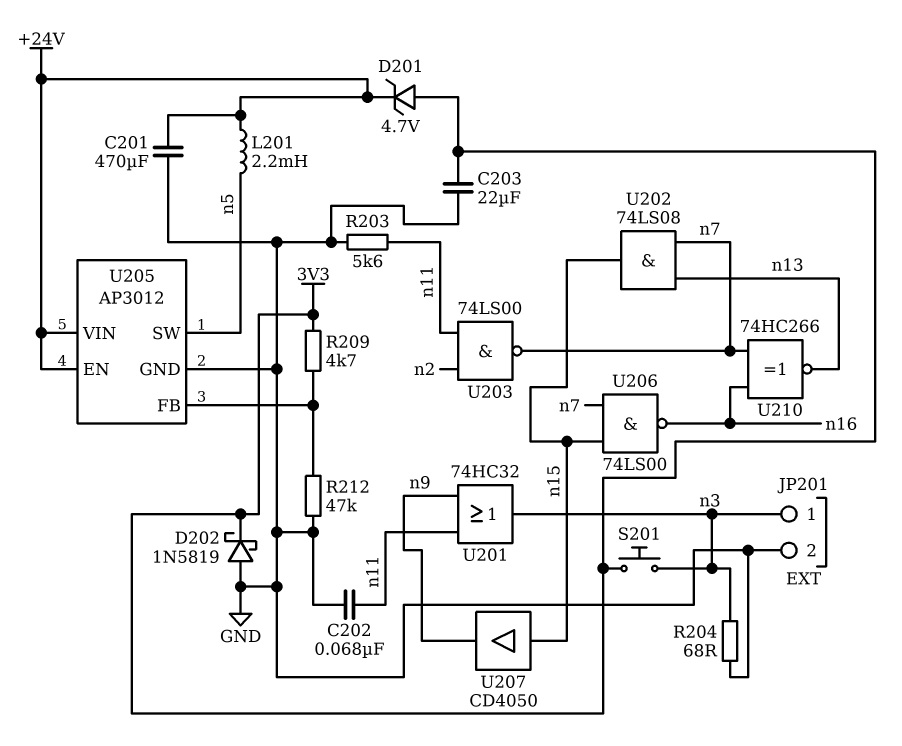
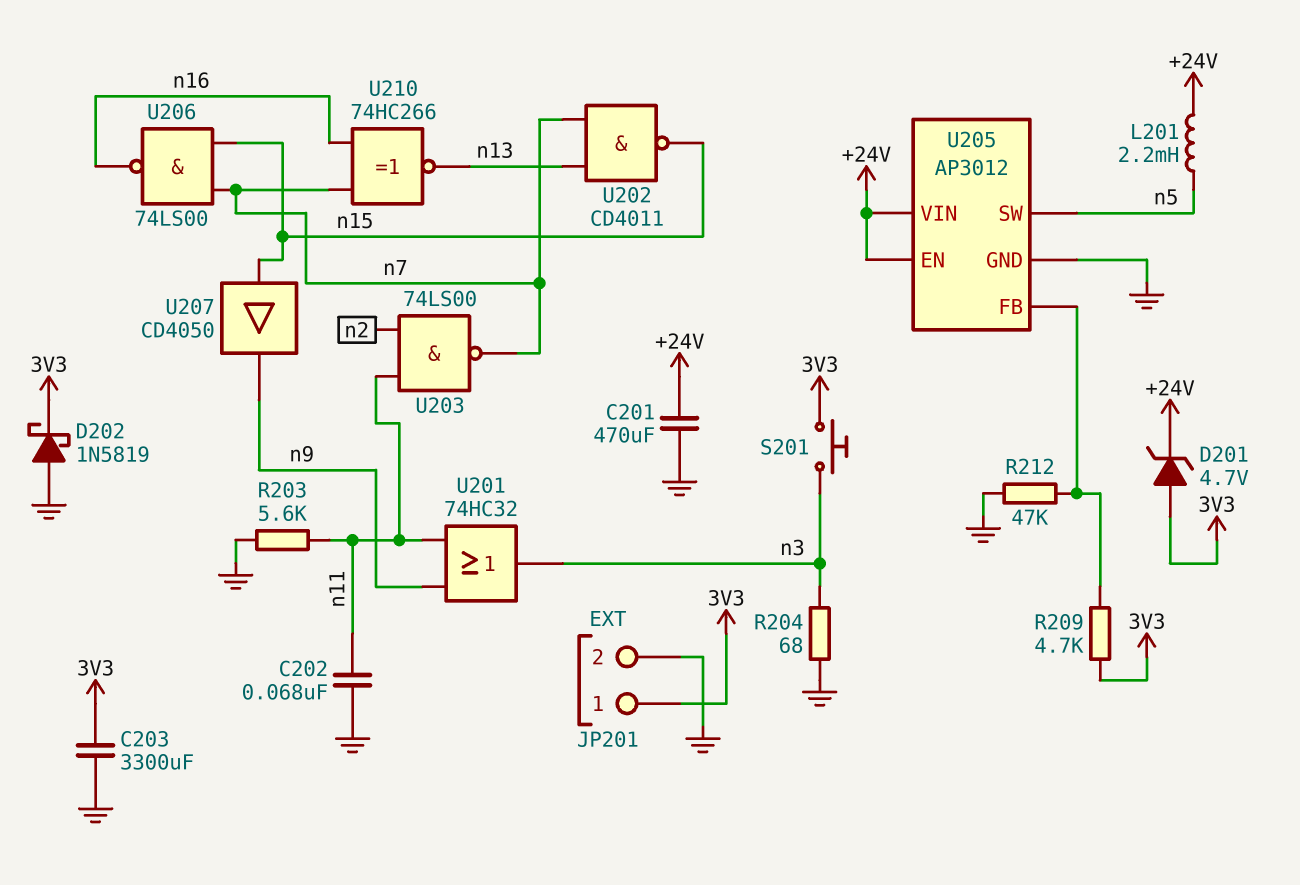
C203: 22uF (3V3, GND) -> 3300uF (3V3, GND)
JP201 pin 1: n3 -> 3V3
U202: AND 74LS08 (in n7, in n13, out n15) -> NAND CD4011 (in n7, in n13, out n15)

